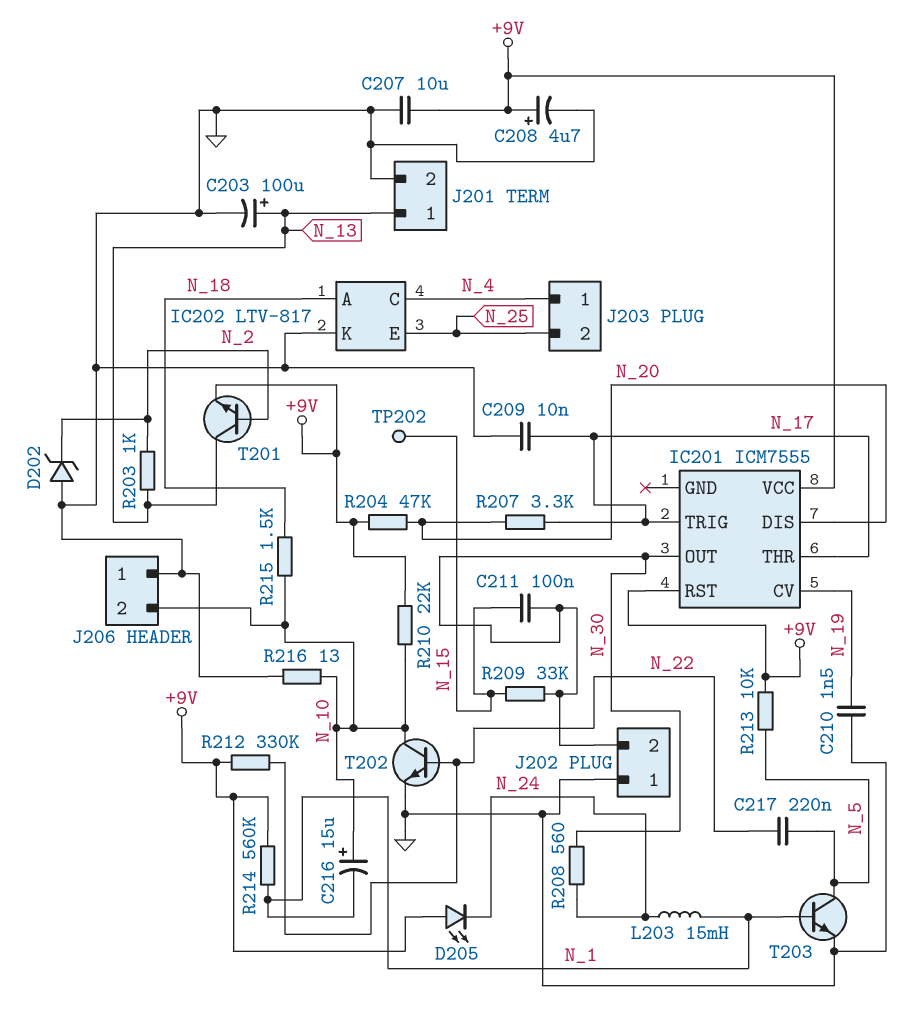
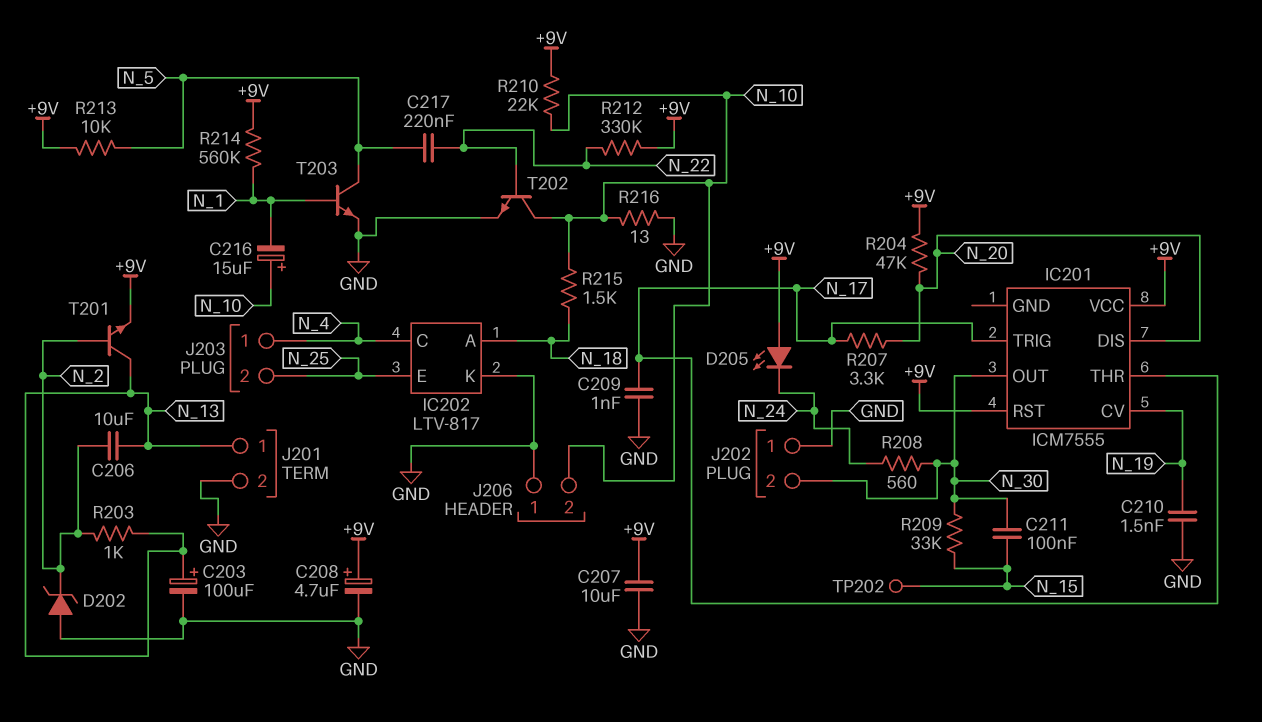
C206: none -> 10uF (N_2, N_13)
C209: 10nF (GND, N_17) -> 1nF (GND, N_17)
L203: 15mH (N_1, N_24) -> none

